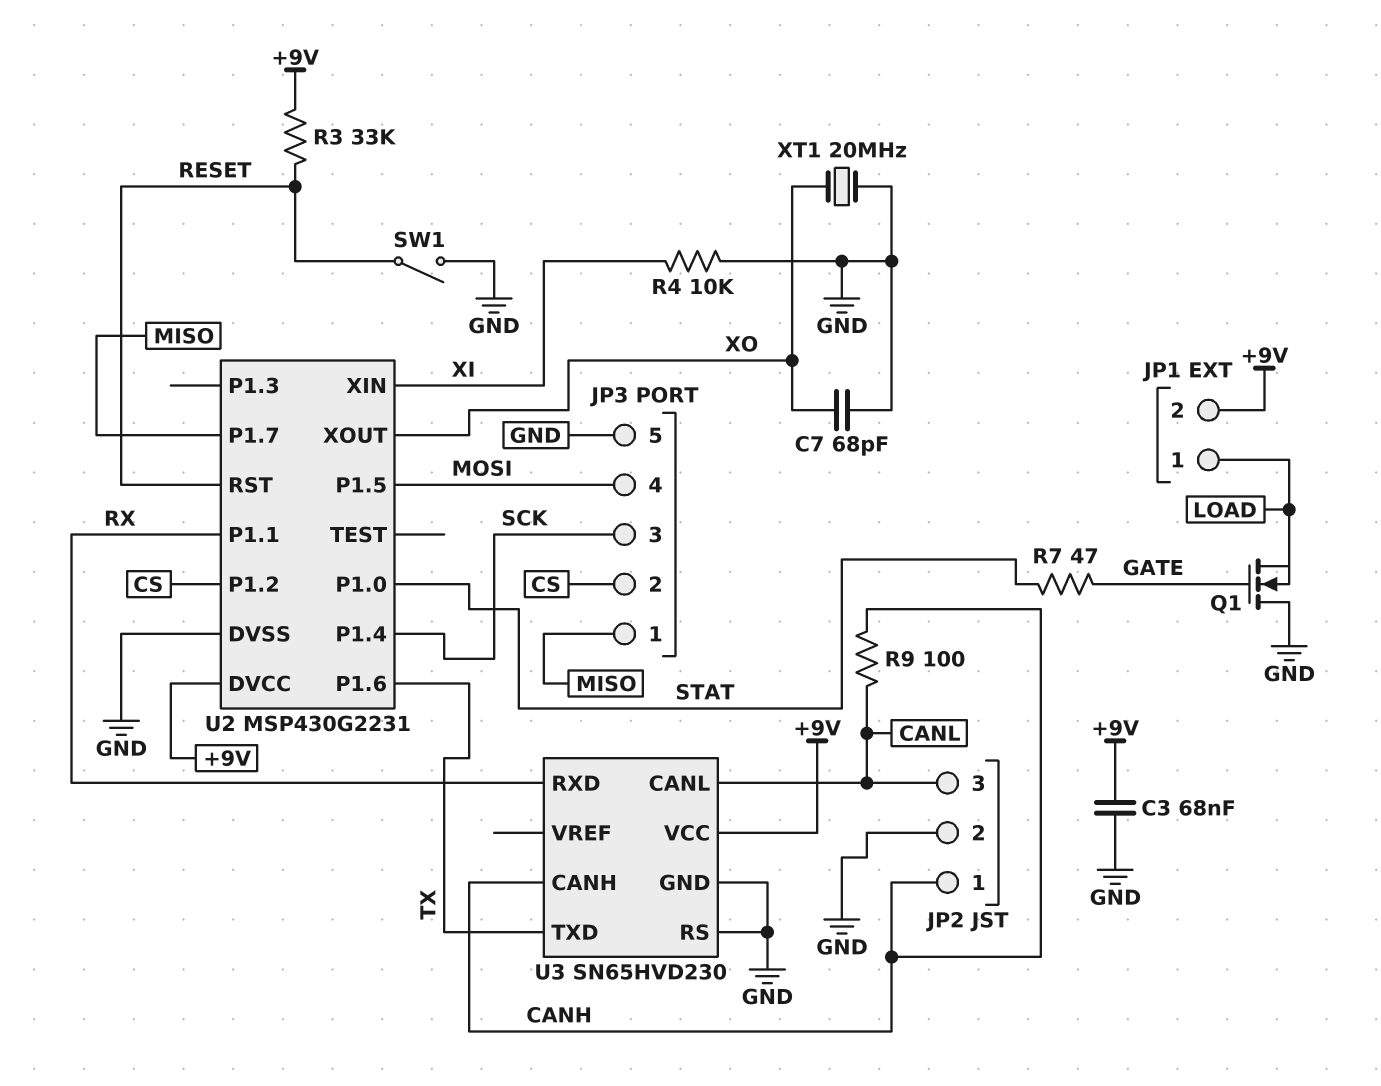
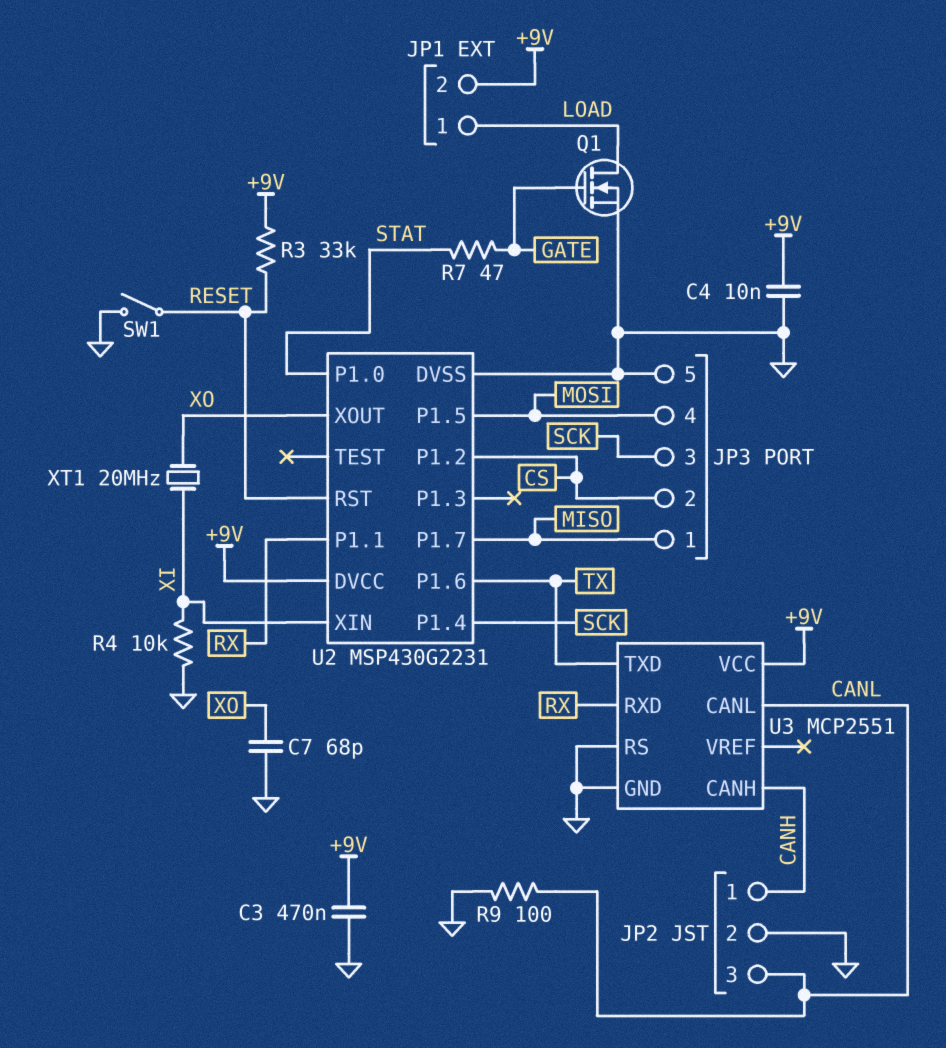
C3: 68nF (+9V, GND) -> 470nF (+9V, GND)
C4: none -> 10nF (+9V, GND)
Q1: NMOS (G GATE, D GND, S LOAD) -> NMOS (G GATE, D LOAD, S GND)
R9: 100 (CANH, CANL) -> 100 (CANL, GND)
U3: SN65HVD230 -> MCP2551
XT1: 20MHz (GND, XO) -> 20MHz (XI, XO)

